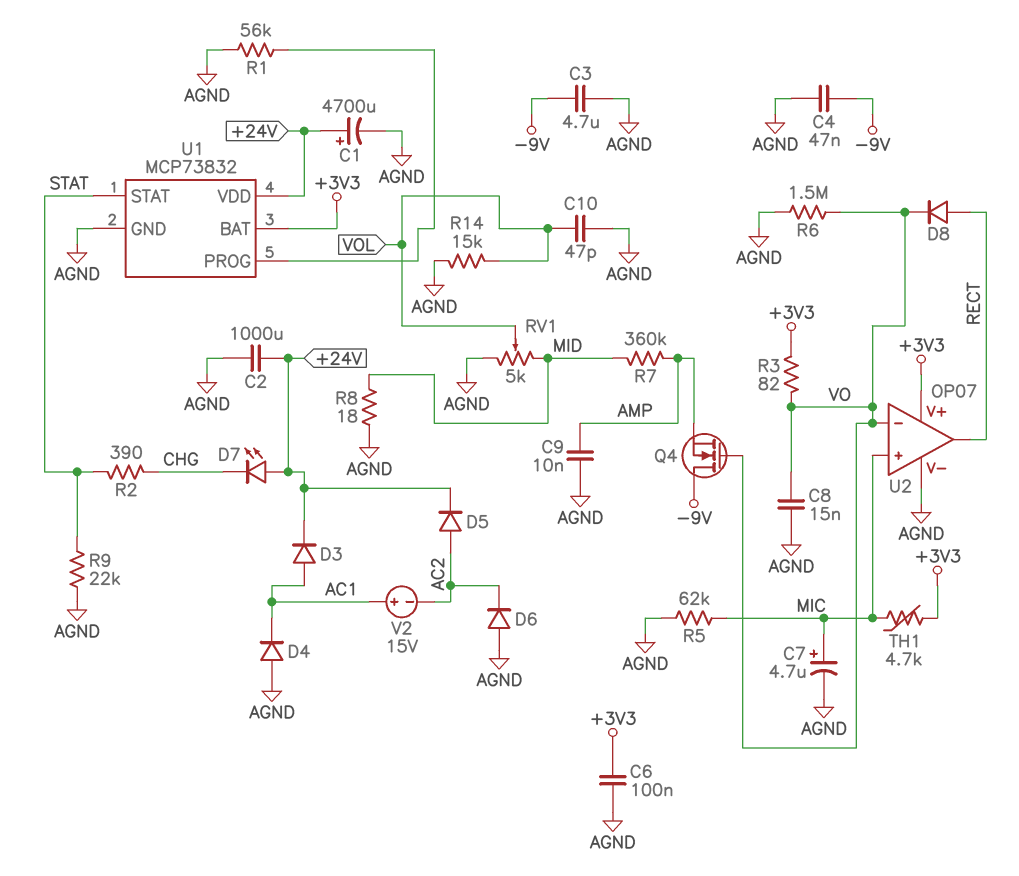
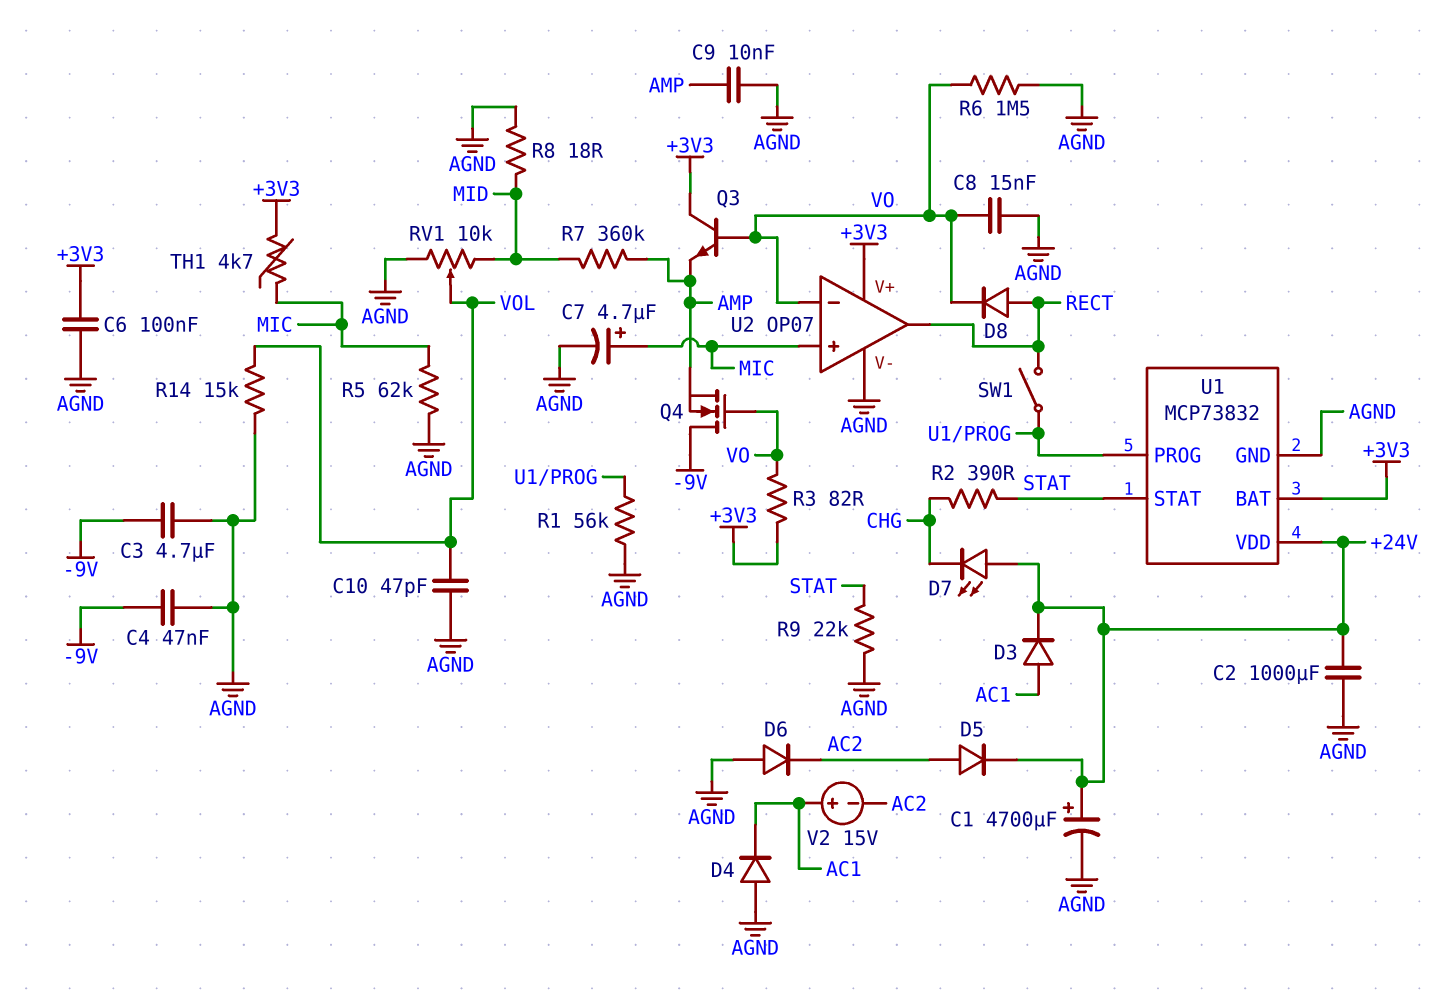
Q3: none -> NPN (B VO, C +3V3, E AMP)
RV1: 5k (AGND, MID, wiper VOL) -> 10k (AGND, MID, wiper VOL)
SW1: none -> switch (RECT, U1/PROG)

